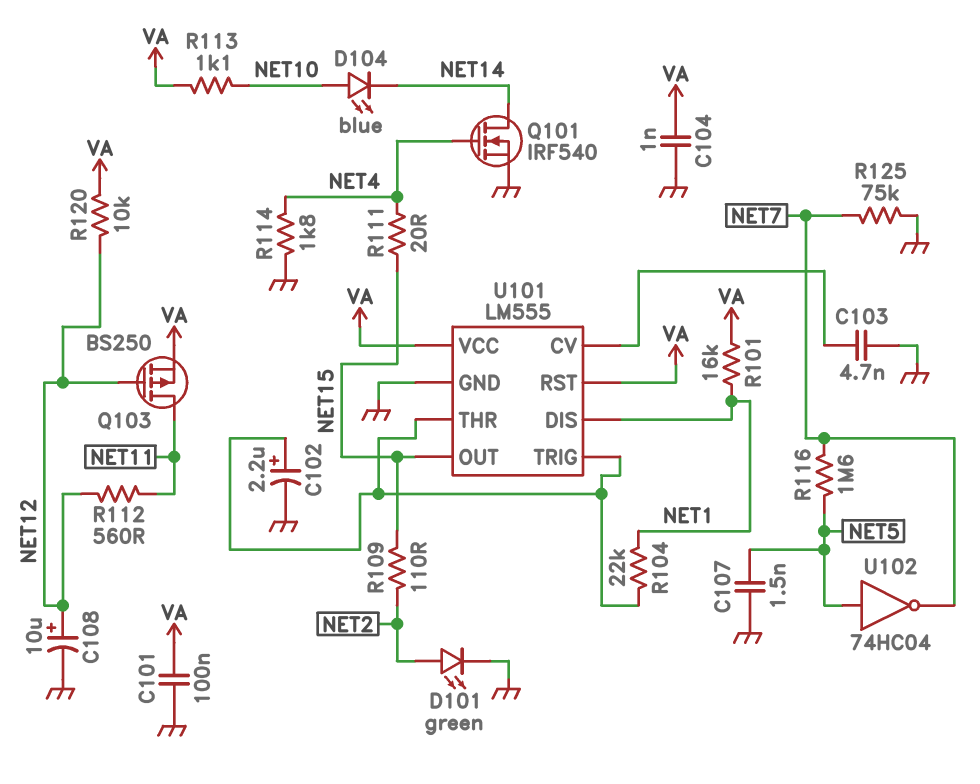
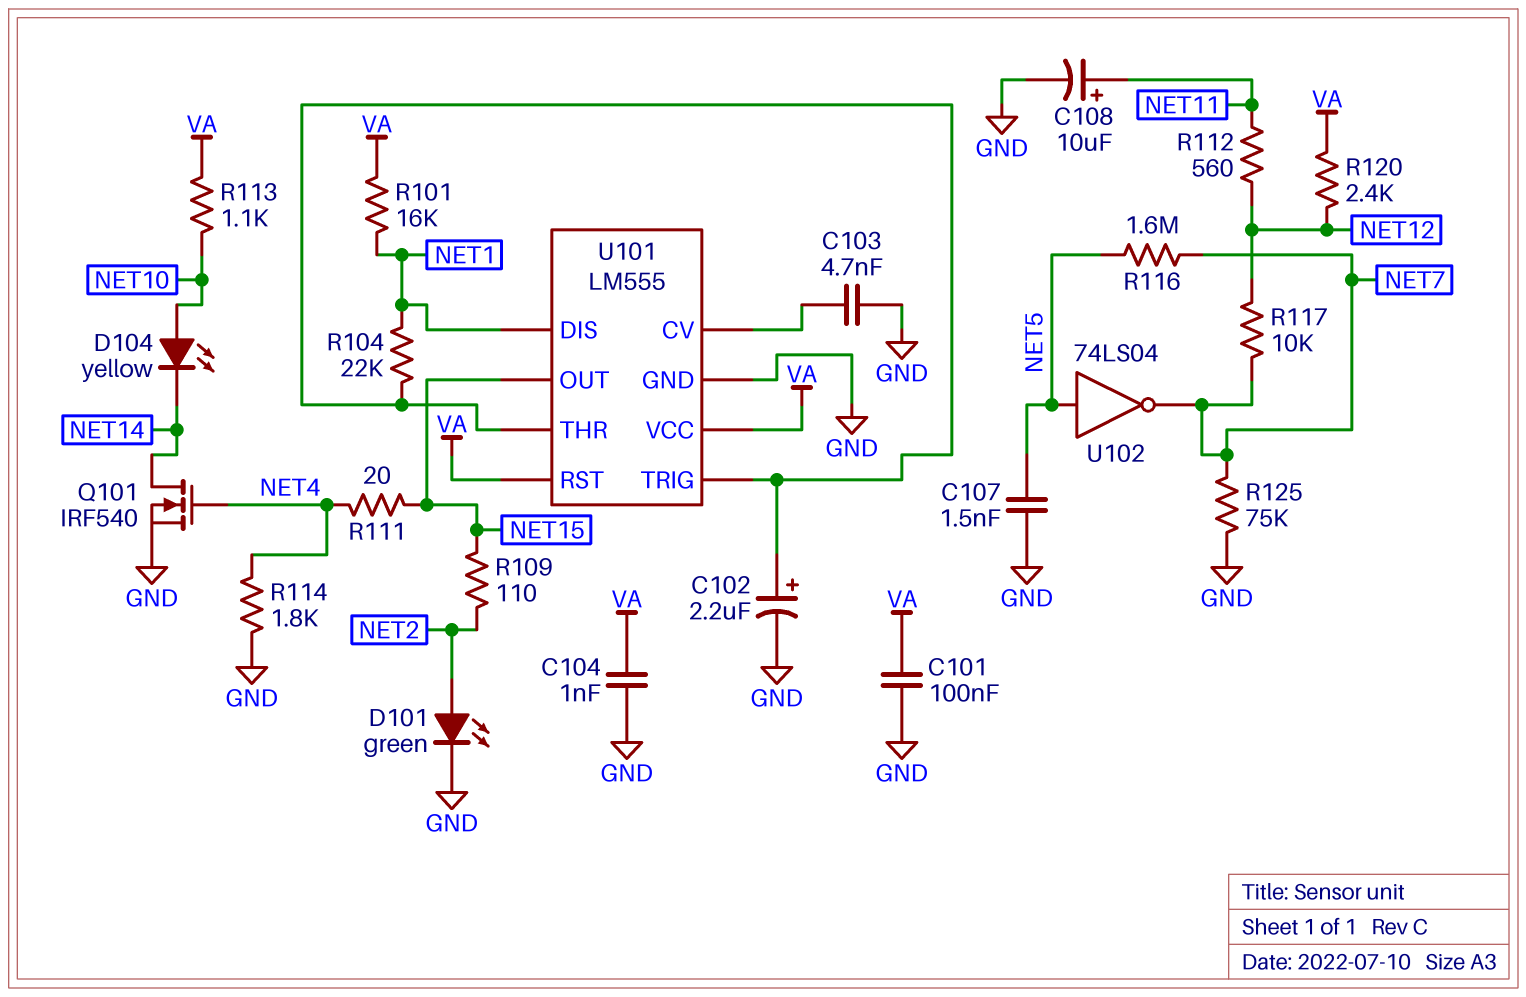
C108: 10uF (plus NET12, minus GND) -> 10uF (plus NET11, minus GND)
D104: LED blue (A NET10, K NET14) -> LED yellow (A NET10, K NET14)
Q103: PMOS BS250 (G NET12, D NET11, S VA) -> none
R117: none -> 10k (NET7, NET12)
R120: 10k (NET12, VA) -> 2.4k (NET12, VA)
U102: NOT 74HC04 (in NET5, out NET7) -> NOT 74LS04 (in NET5, out NET7)

